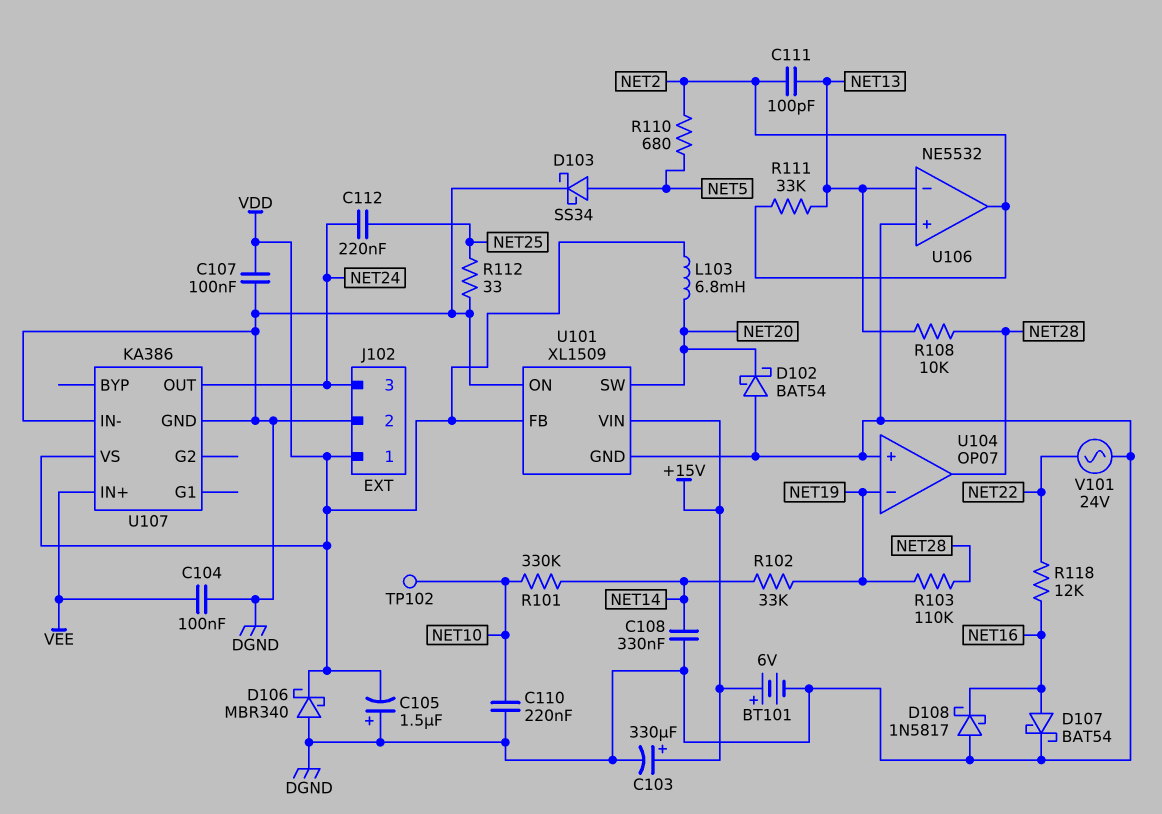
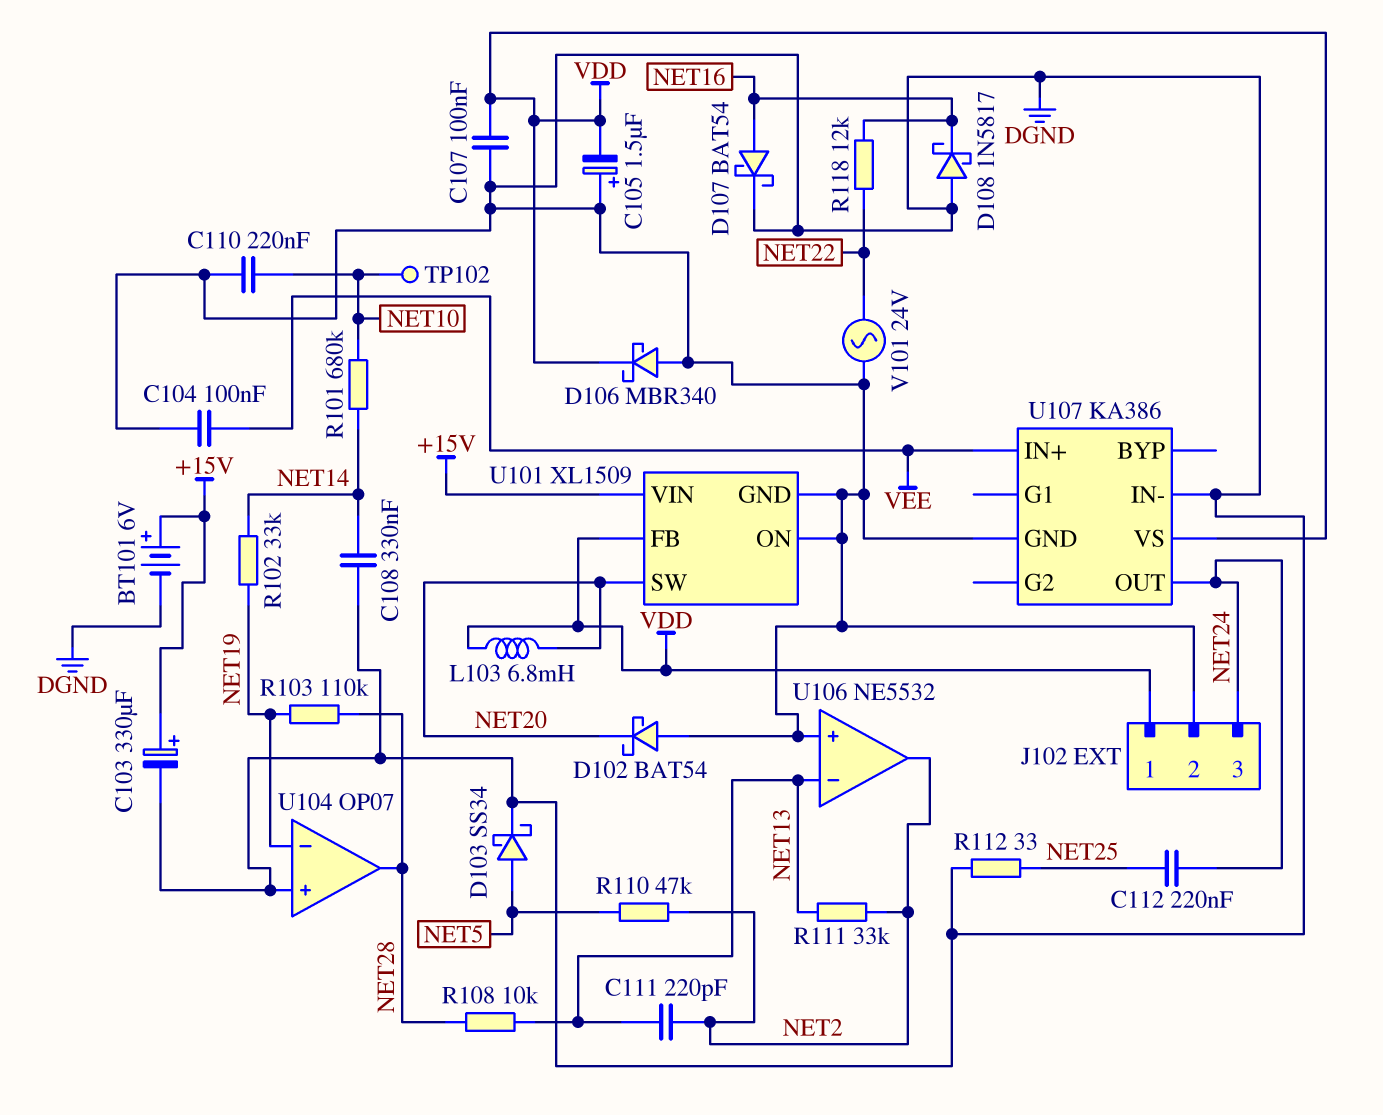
C111: 100pF (NET2, NET13) -> 220pF (NET2, NET13)
R101: 330k (NET10, NET14) -> 680k (NET10, NET14)
R110: 680 (NET2, NET5) -> 47k (NET2, NET5)

